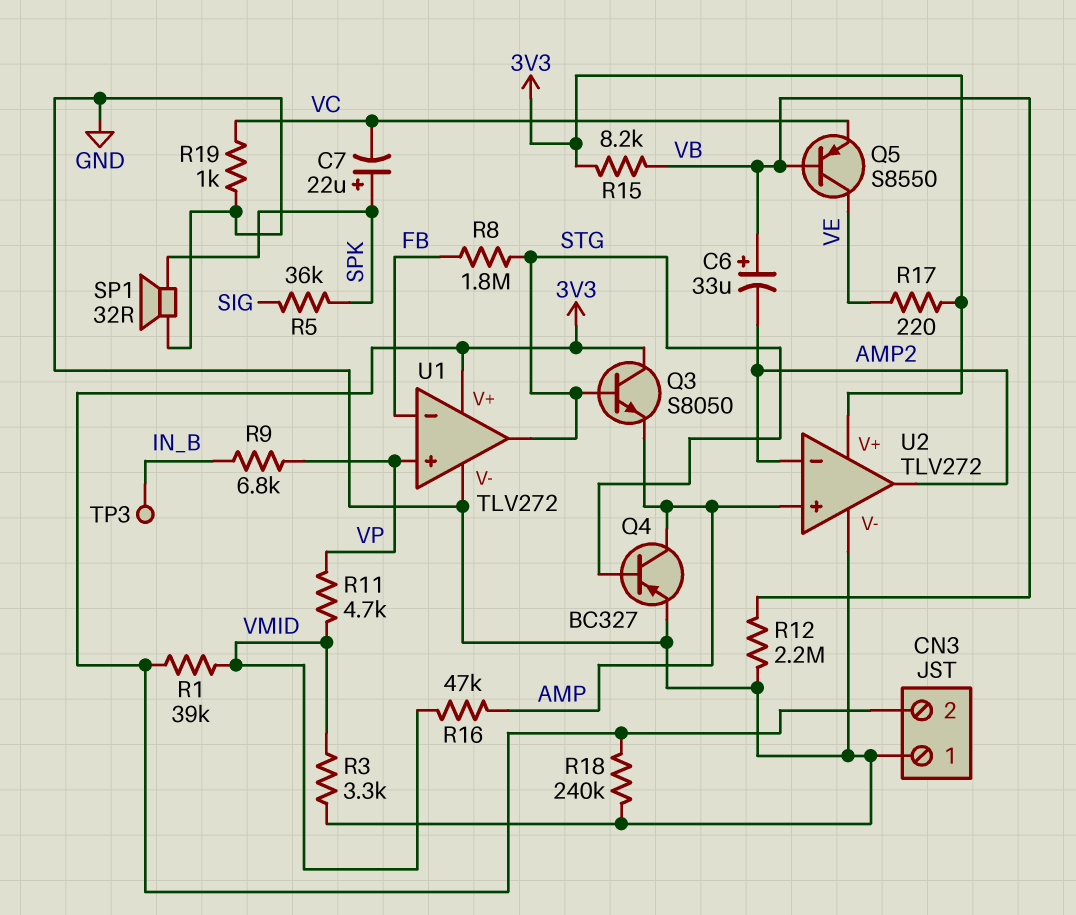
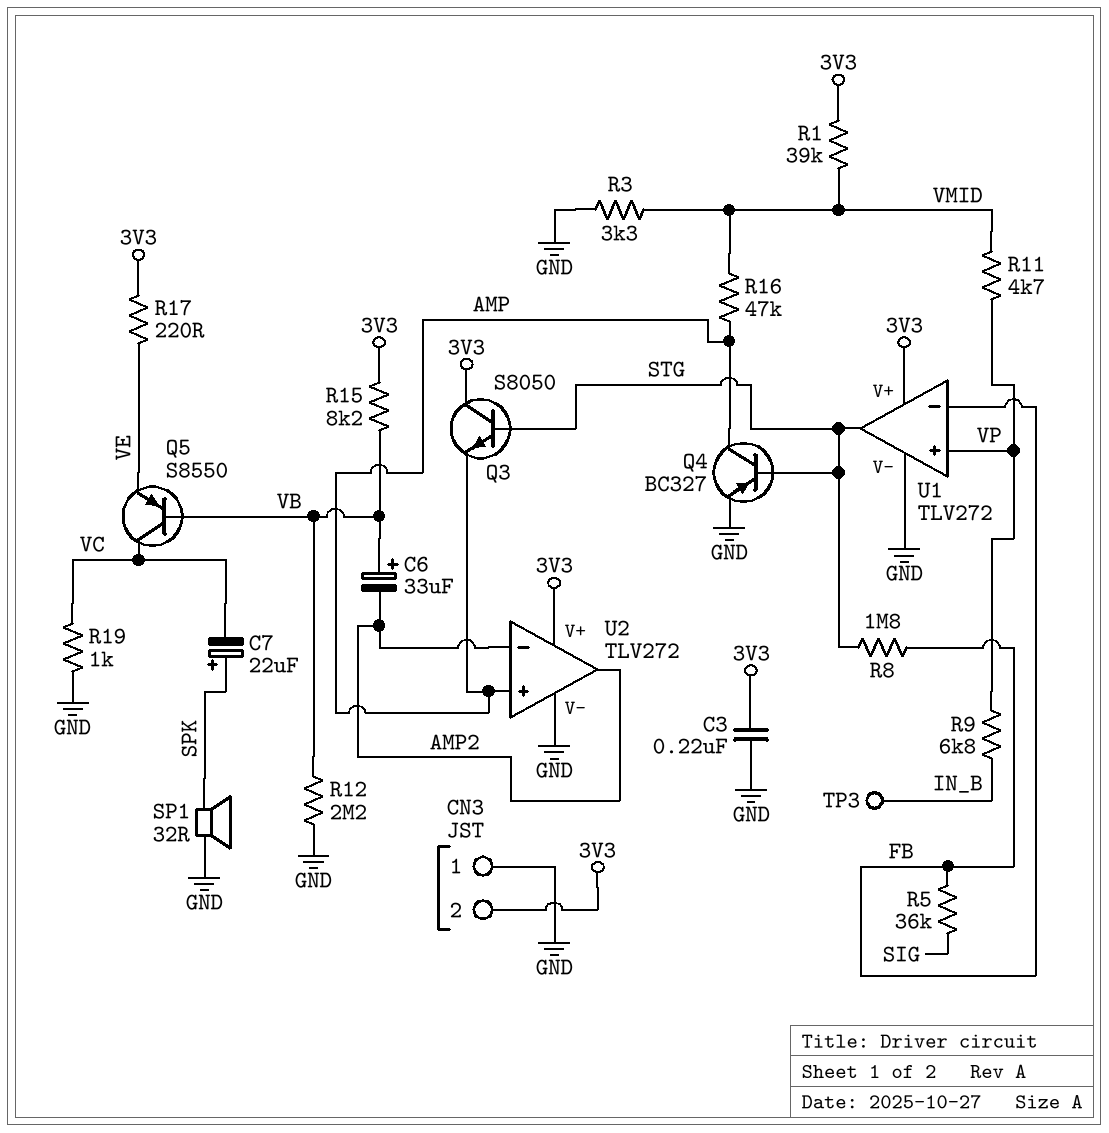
C3: none -> 220nF (3V3, GND)
Q5: PNP S8550 (B VB, C VE, E VC) -> PNP S8550 (B VB, C VC, E VE)
R5: 36k (SIG, SPK) -> 36k (FB, SIG)
R18: 240k (3V3, GND) -> none

